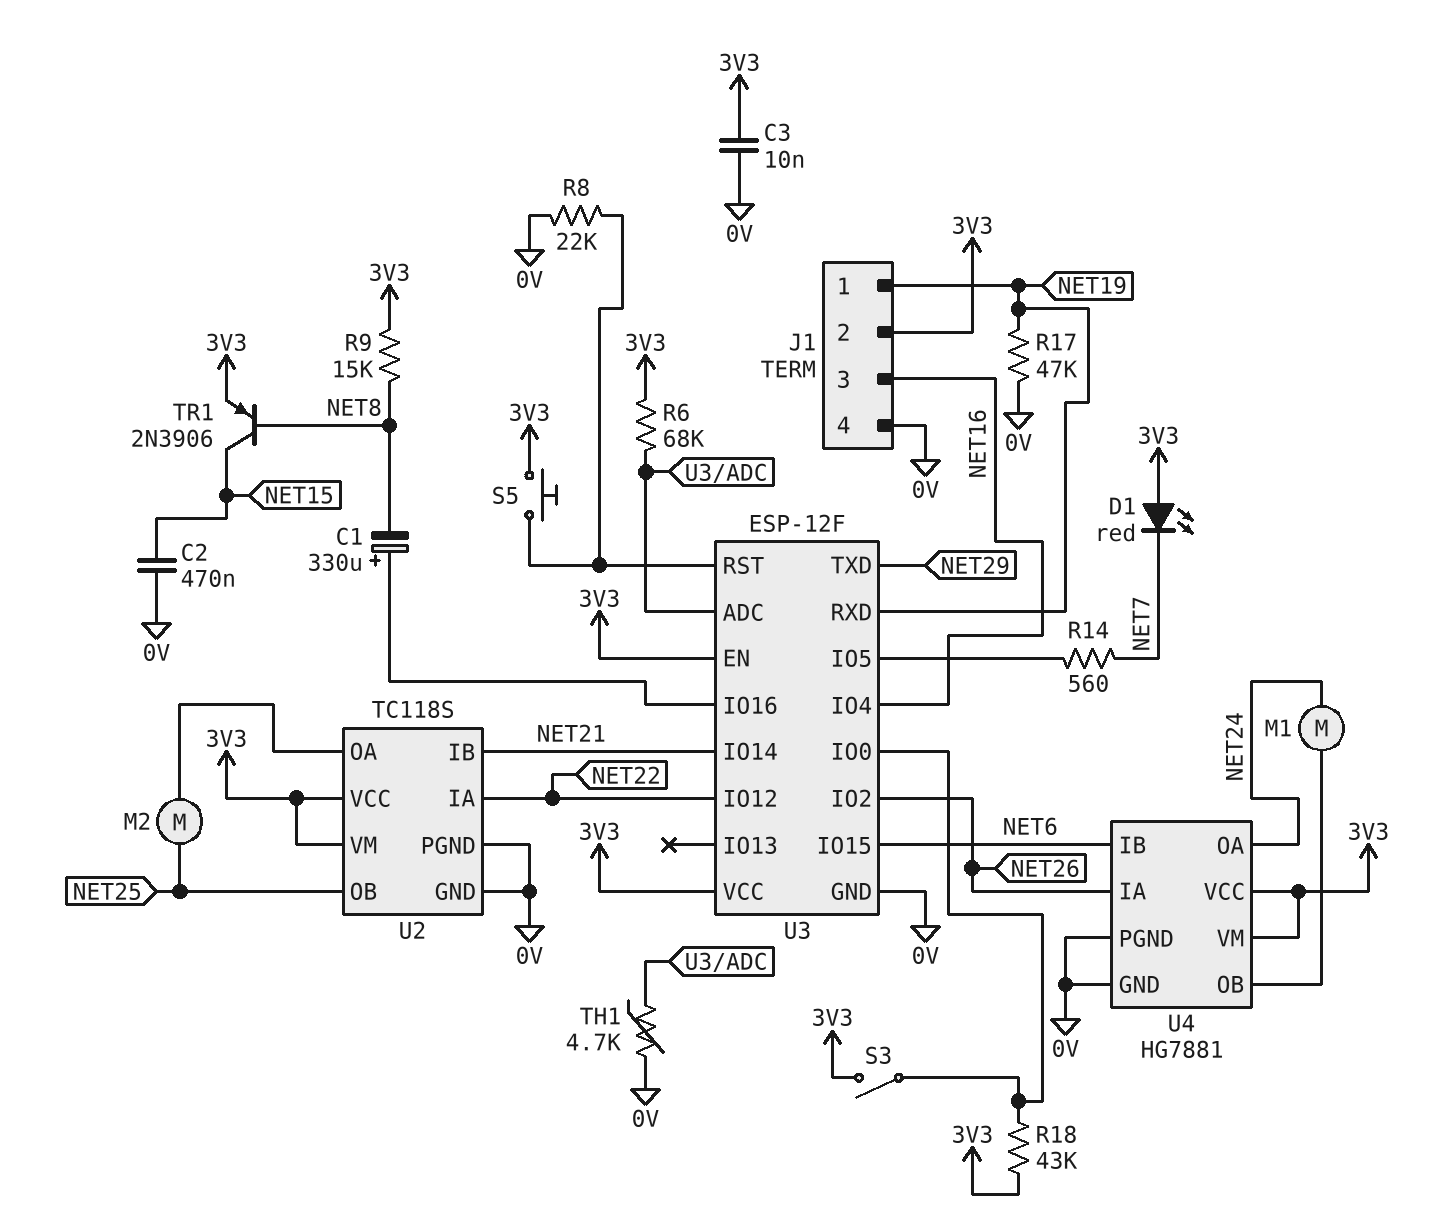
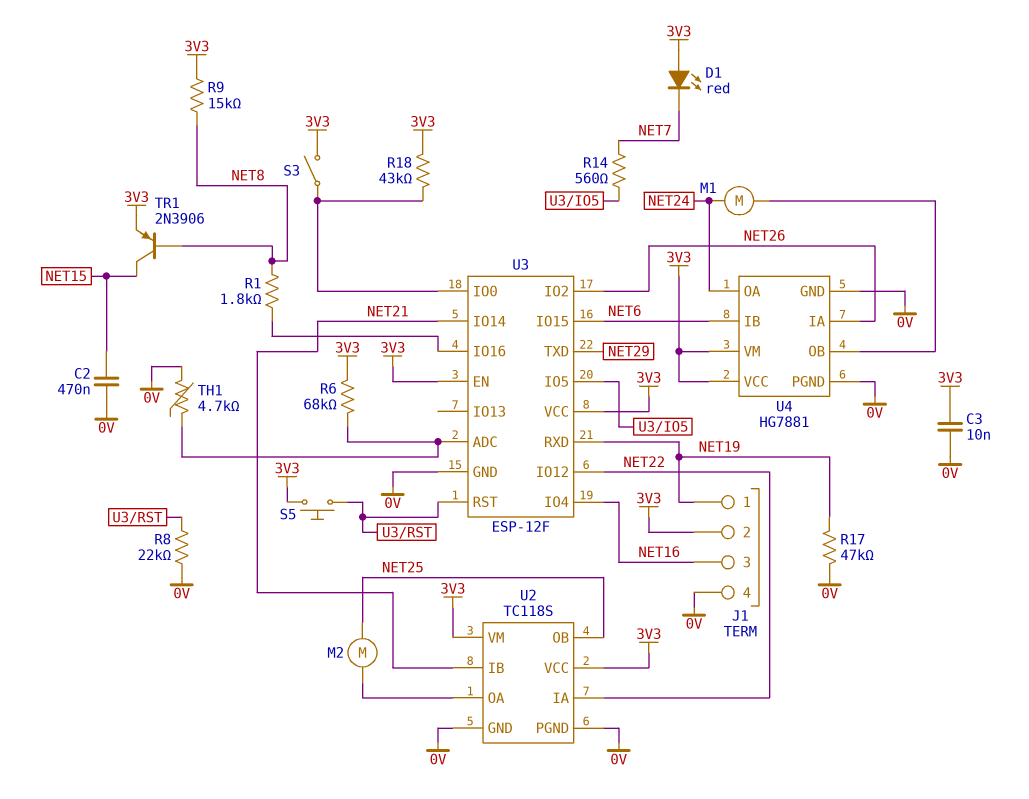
C1: 330uF (plus U3/IO16, minus NET8) -> none
R1: none -> 1.8k (NET8, U3/IO16)

